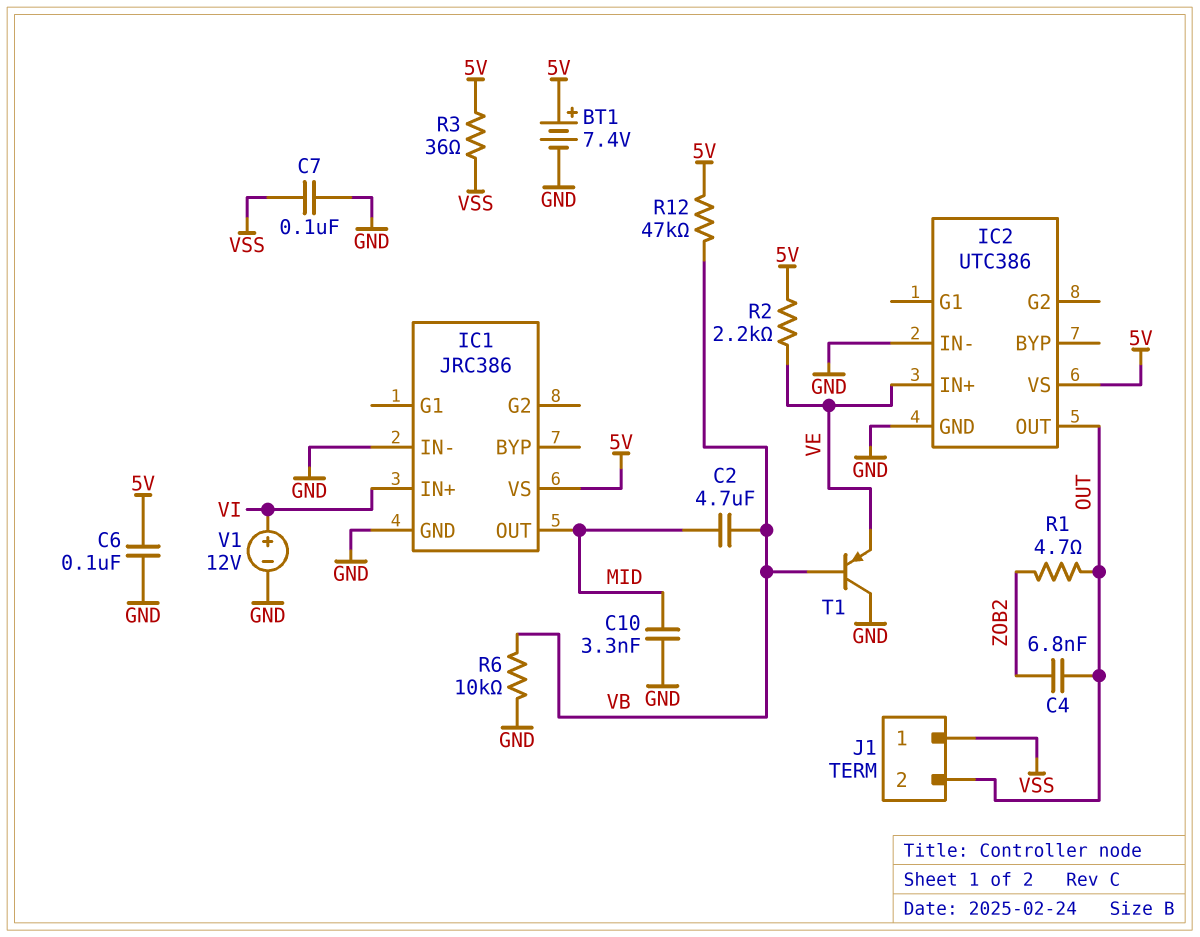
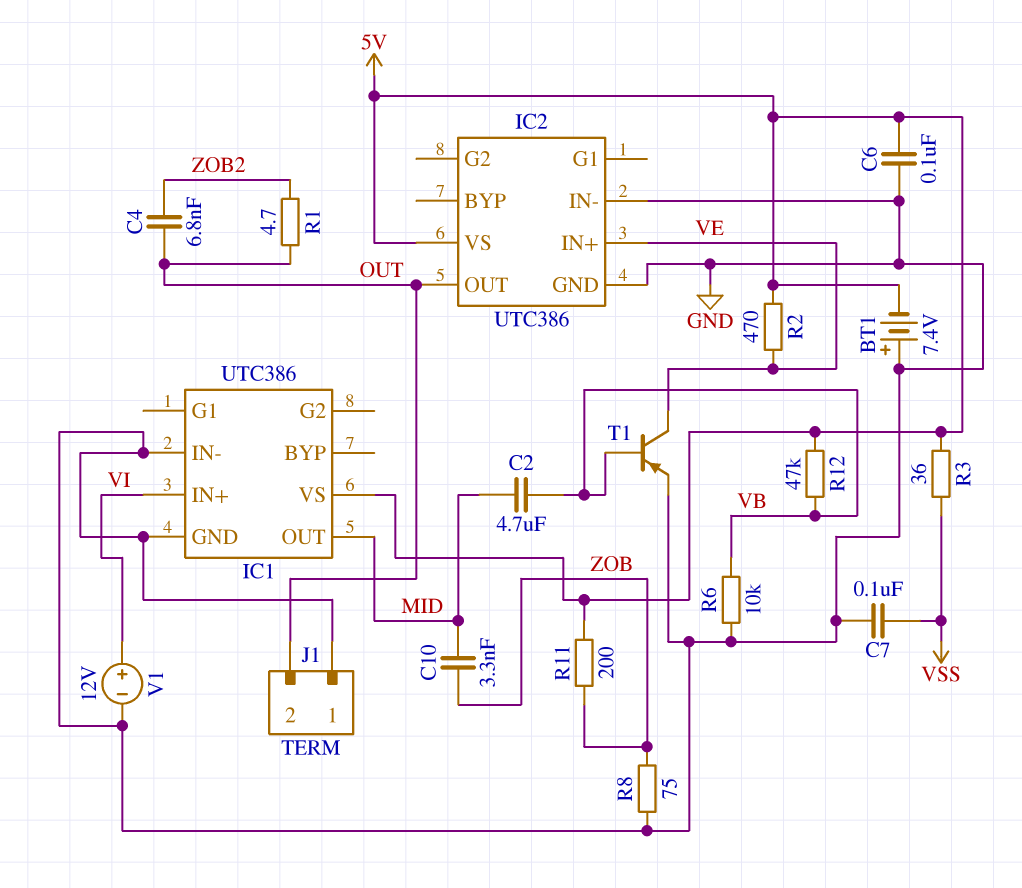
BT1: 7.4V (plus 5V, minus GND) -> 7.4V (plus GND, minus 5V)
C10: 3.3nF (GND, MID) -> 3.3nF (MID, ZOB)
IC1: JRC386 -> UTC386
J1 pin 1: VSS -> GND
R2: 2.2k (5V, VE) -> 470 (5V, VE)
R8: none -> 75 (GND, ZOB)
R11: none -> 200 (5V, ZOB)
T1: PNP (B VB, C GND, E VE) -> PNP (B VB, C VE, E GND)

